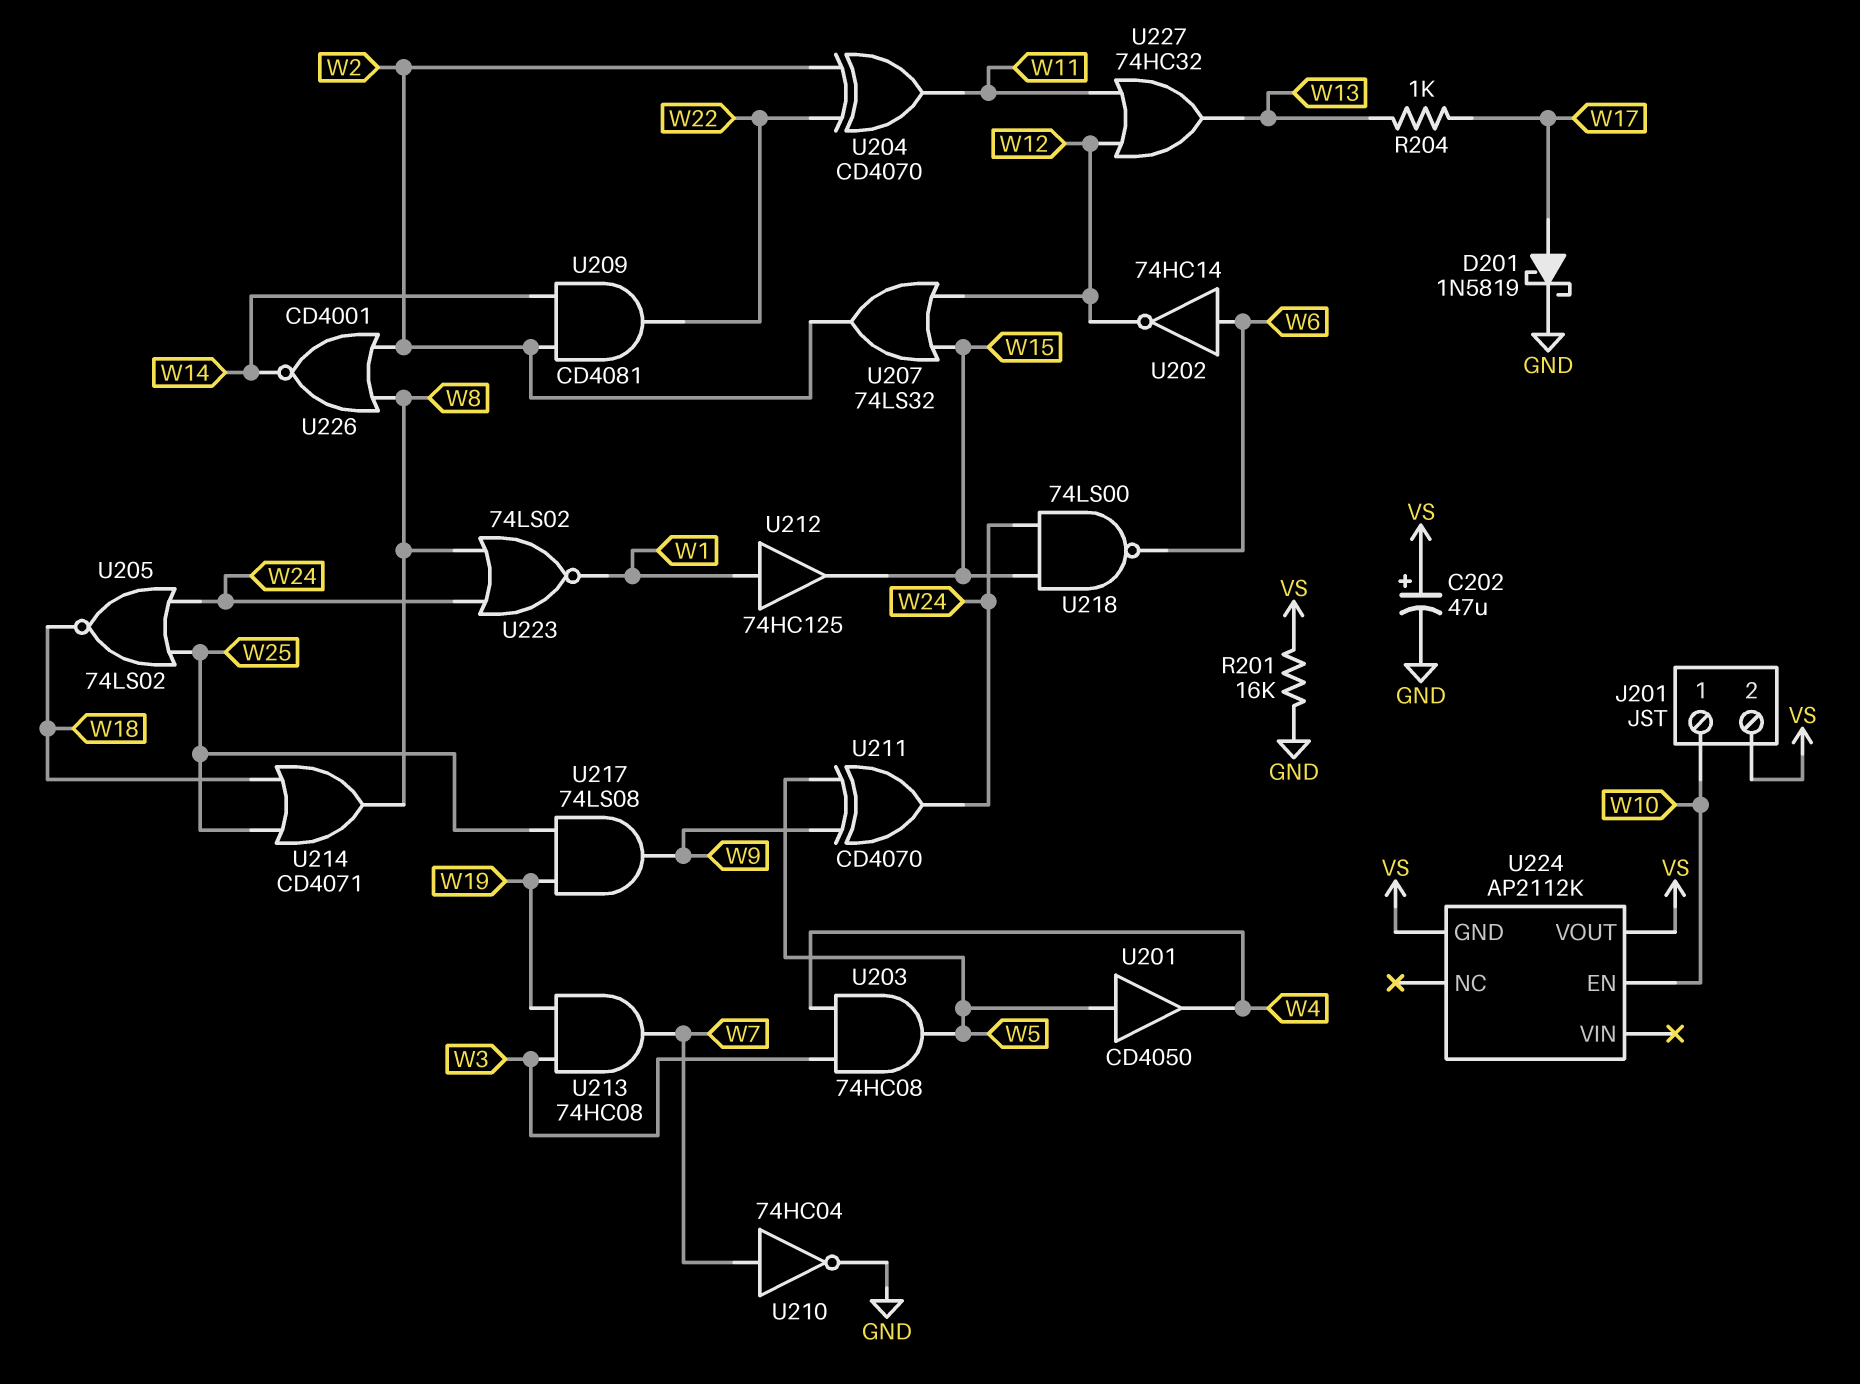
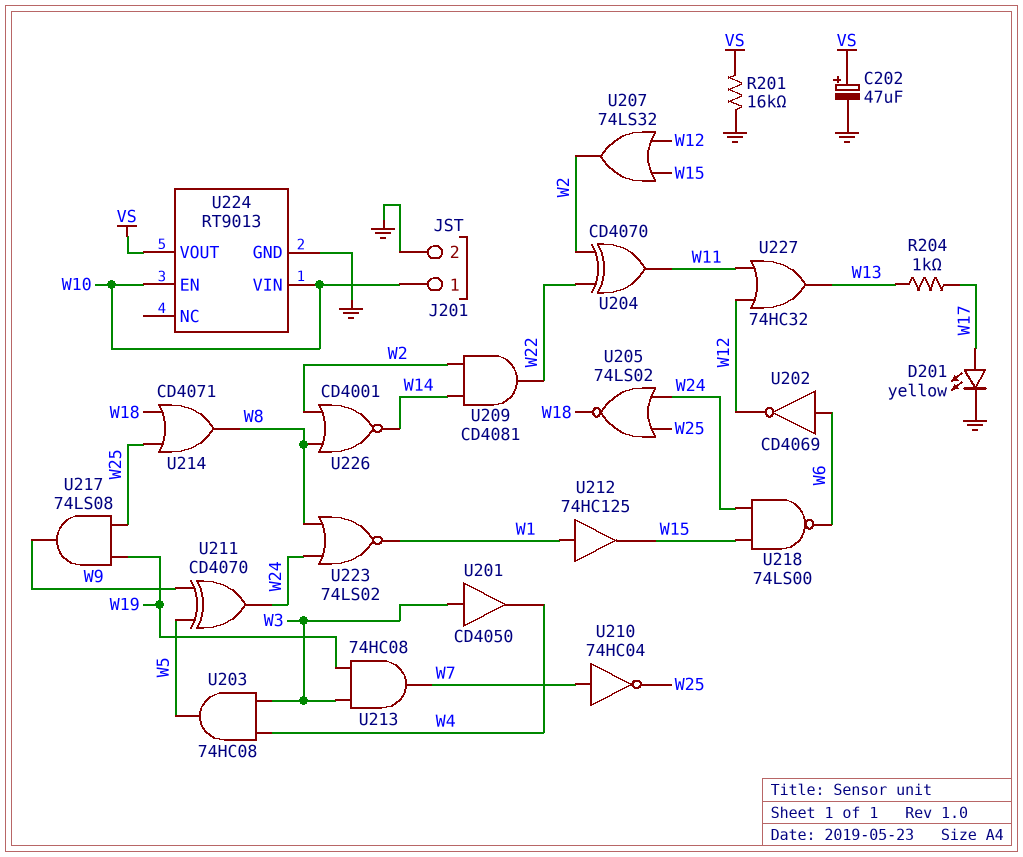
D201: schottky 1N5819 (A W17, K GND) -> LED yellow (A W17, K GND)
J201 pin 2: VS -> GND
U201: buffer CD4050 (in W5, out W4) -> buffer CD4050 (in W3, out W4)
U202: NOT 74HC14 (in W6, out W12) -> NOT CD4069 (in W6, out W12)
U210: NOT 74HC04 (in W7, out GND) -> NOT 74HC04 (in W7, out W25)
U224: AP2112K -> RT9013
U224 pin GND: VS -> GND
U224 pin VIN: none -> W10

